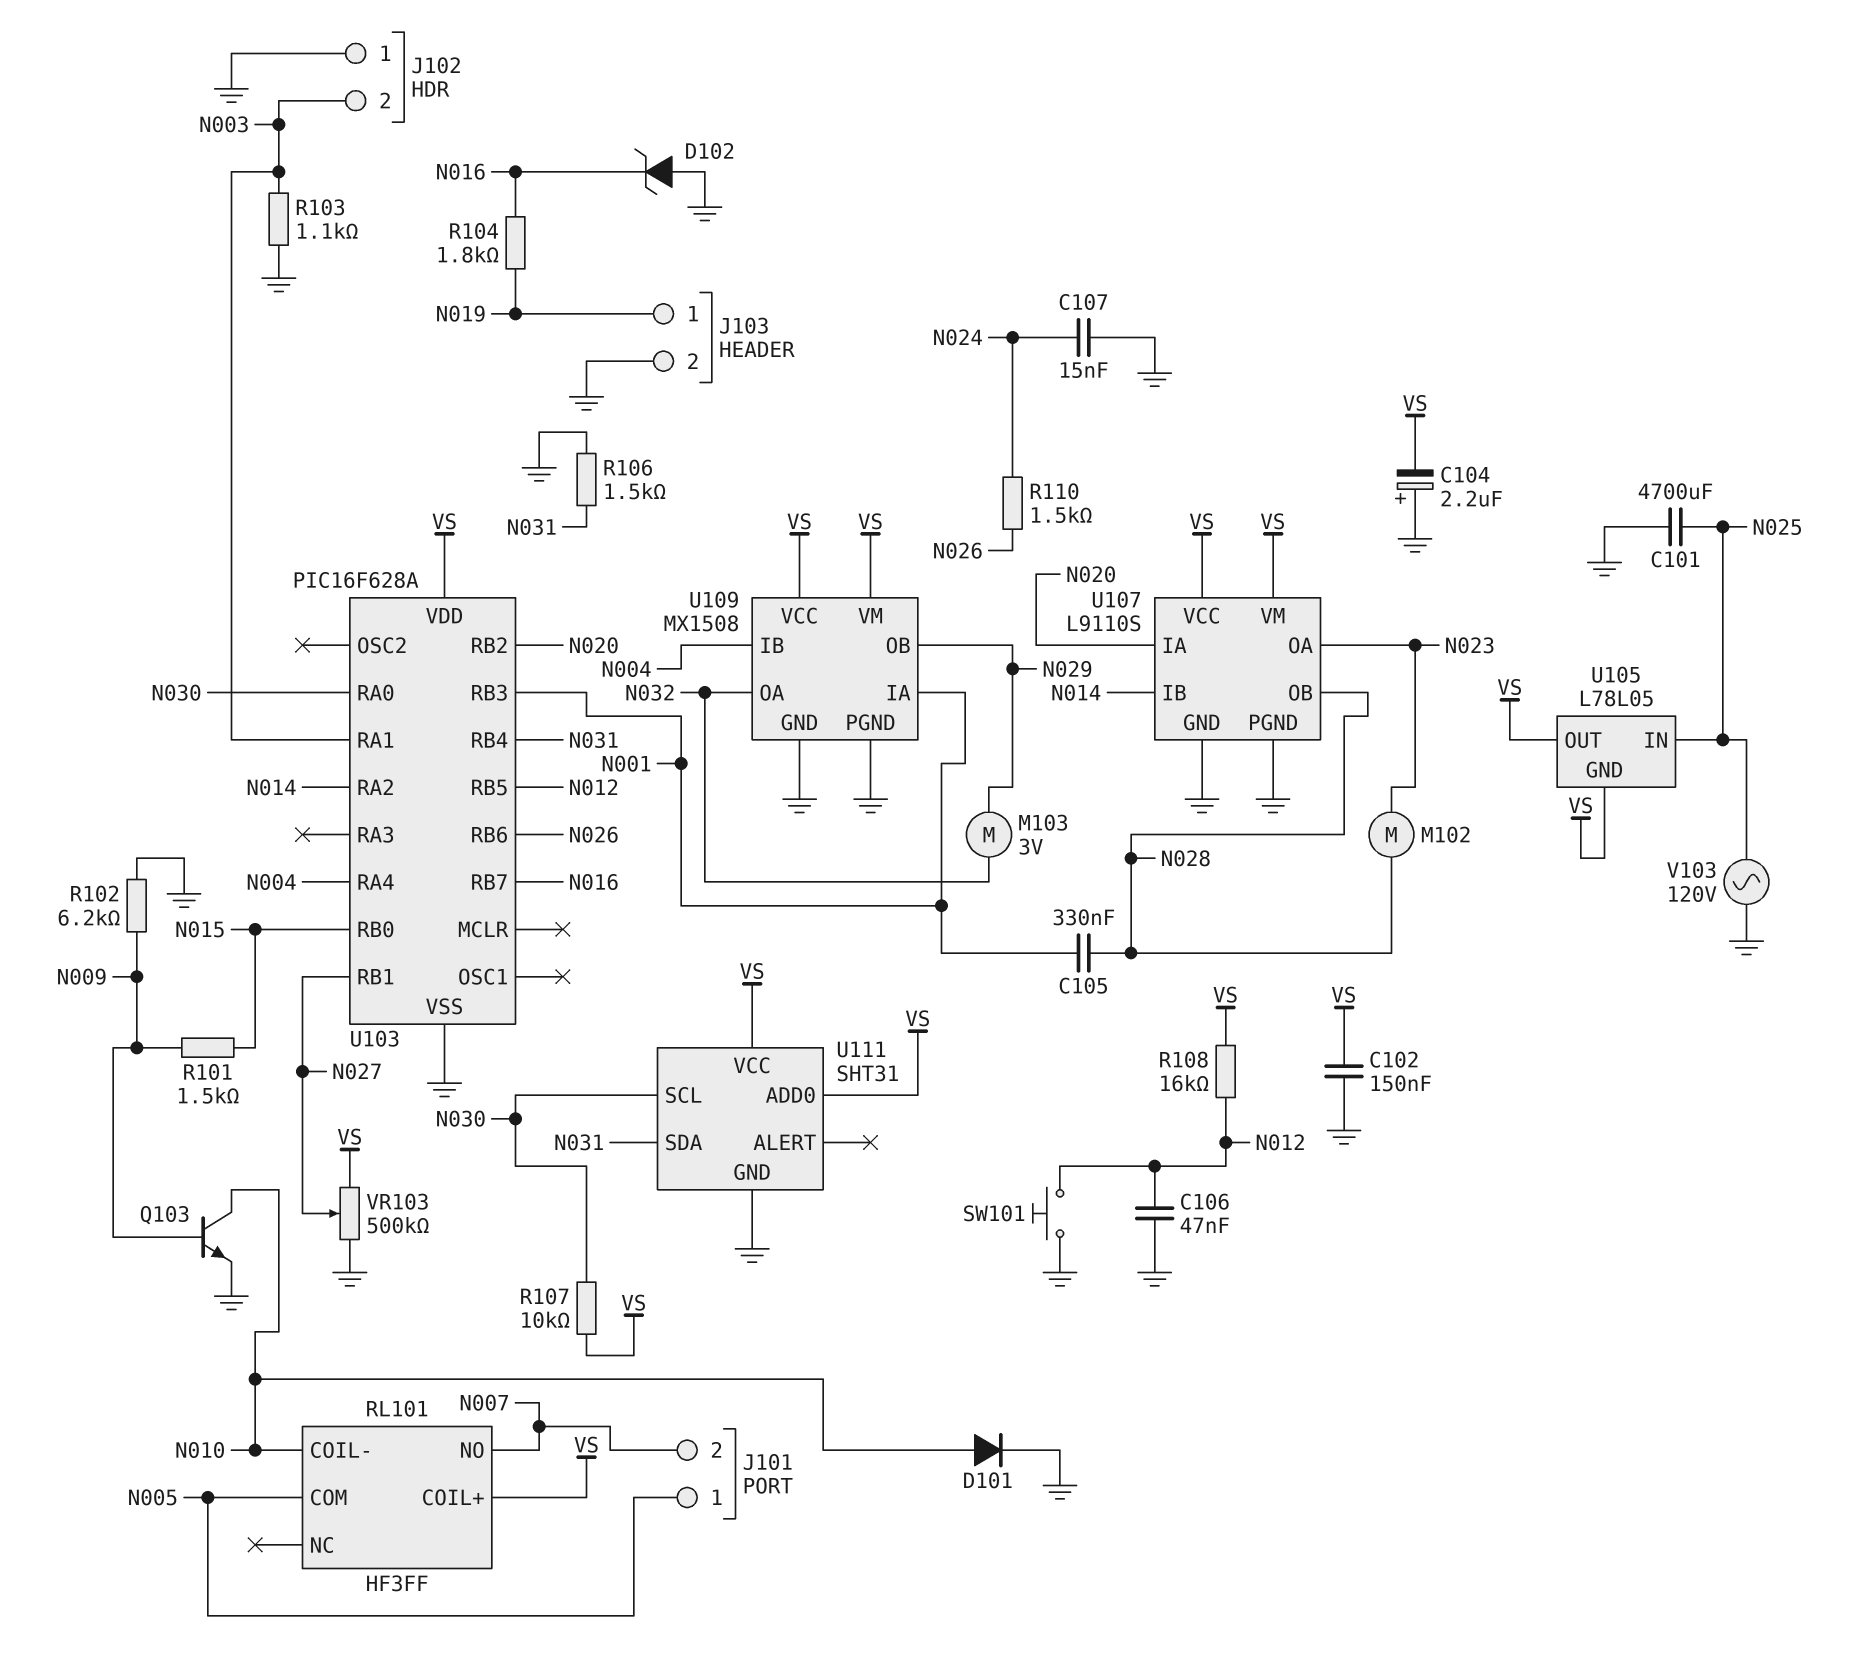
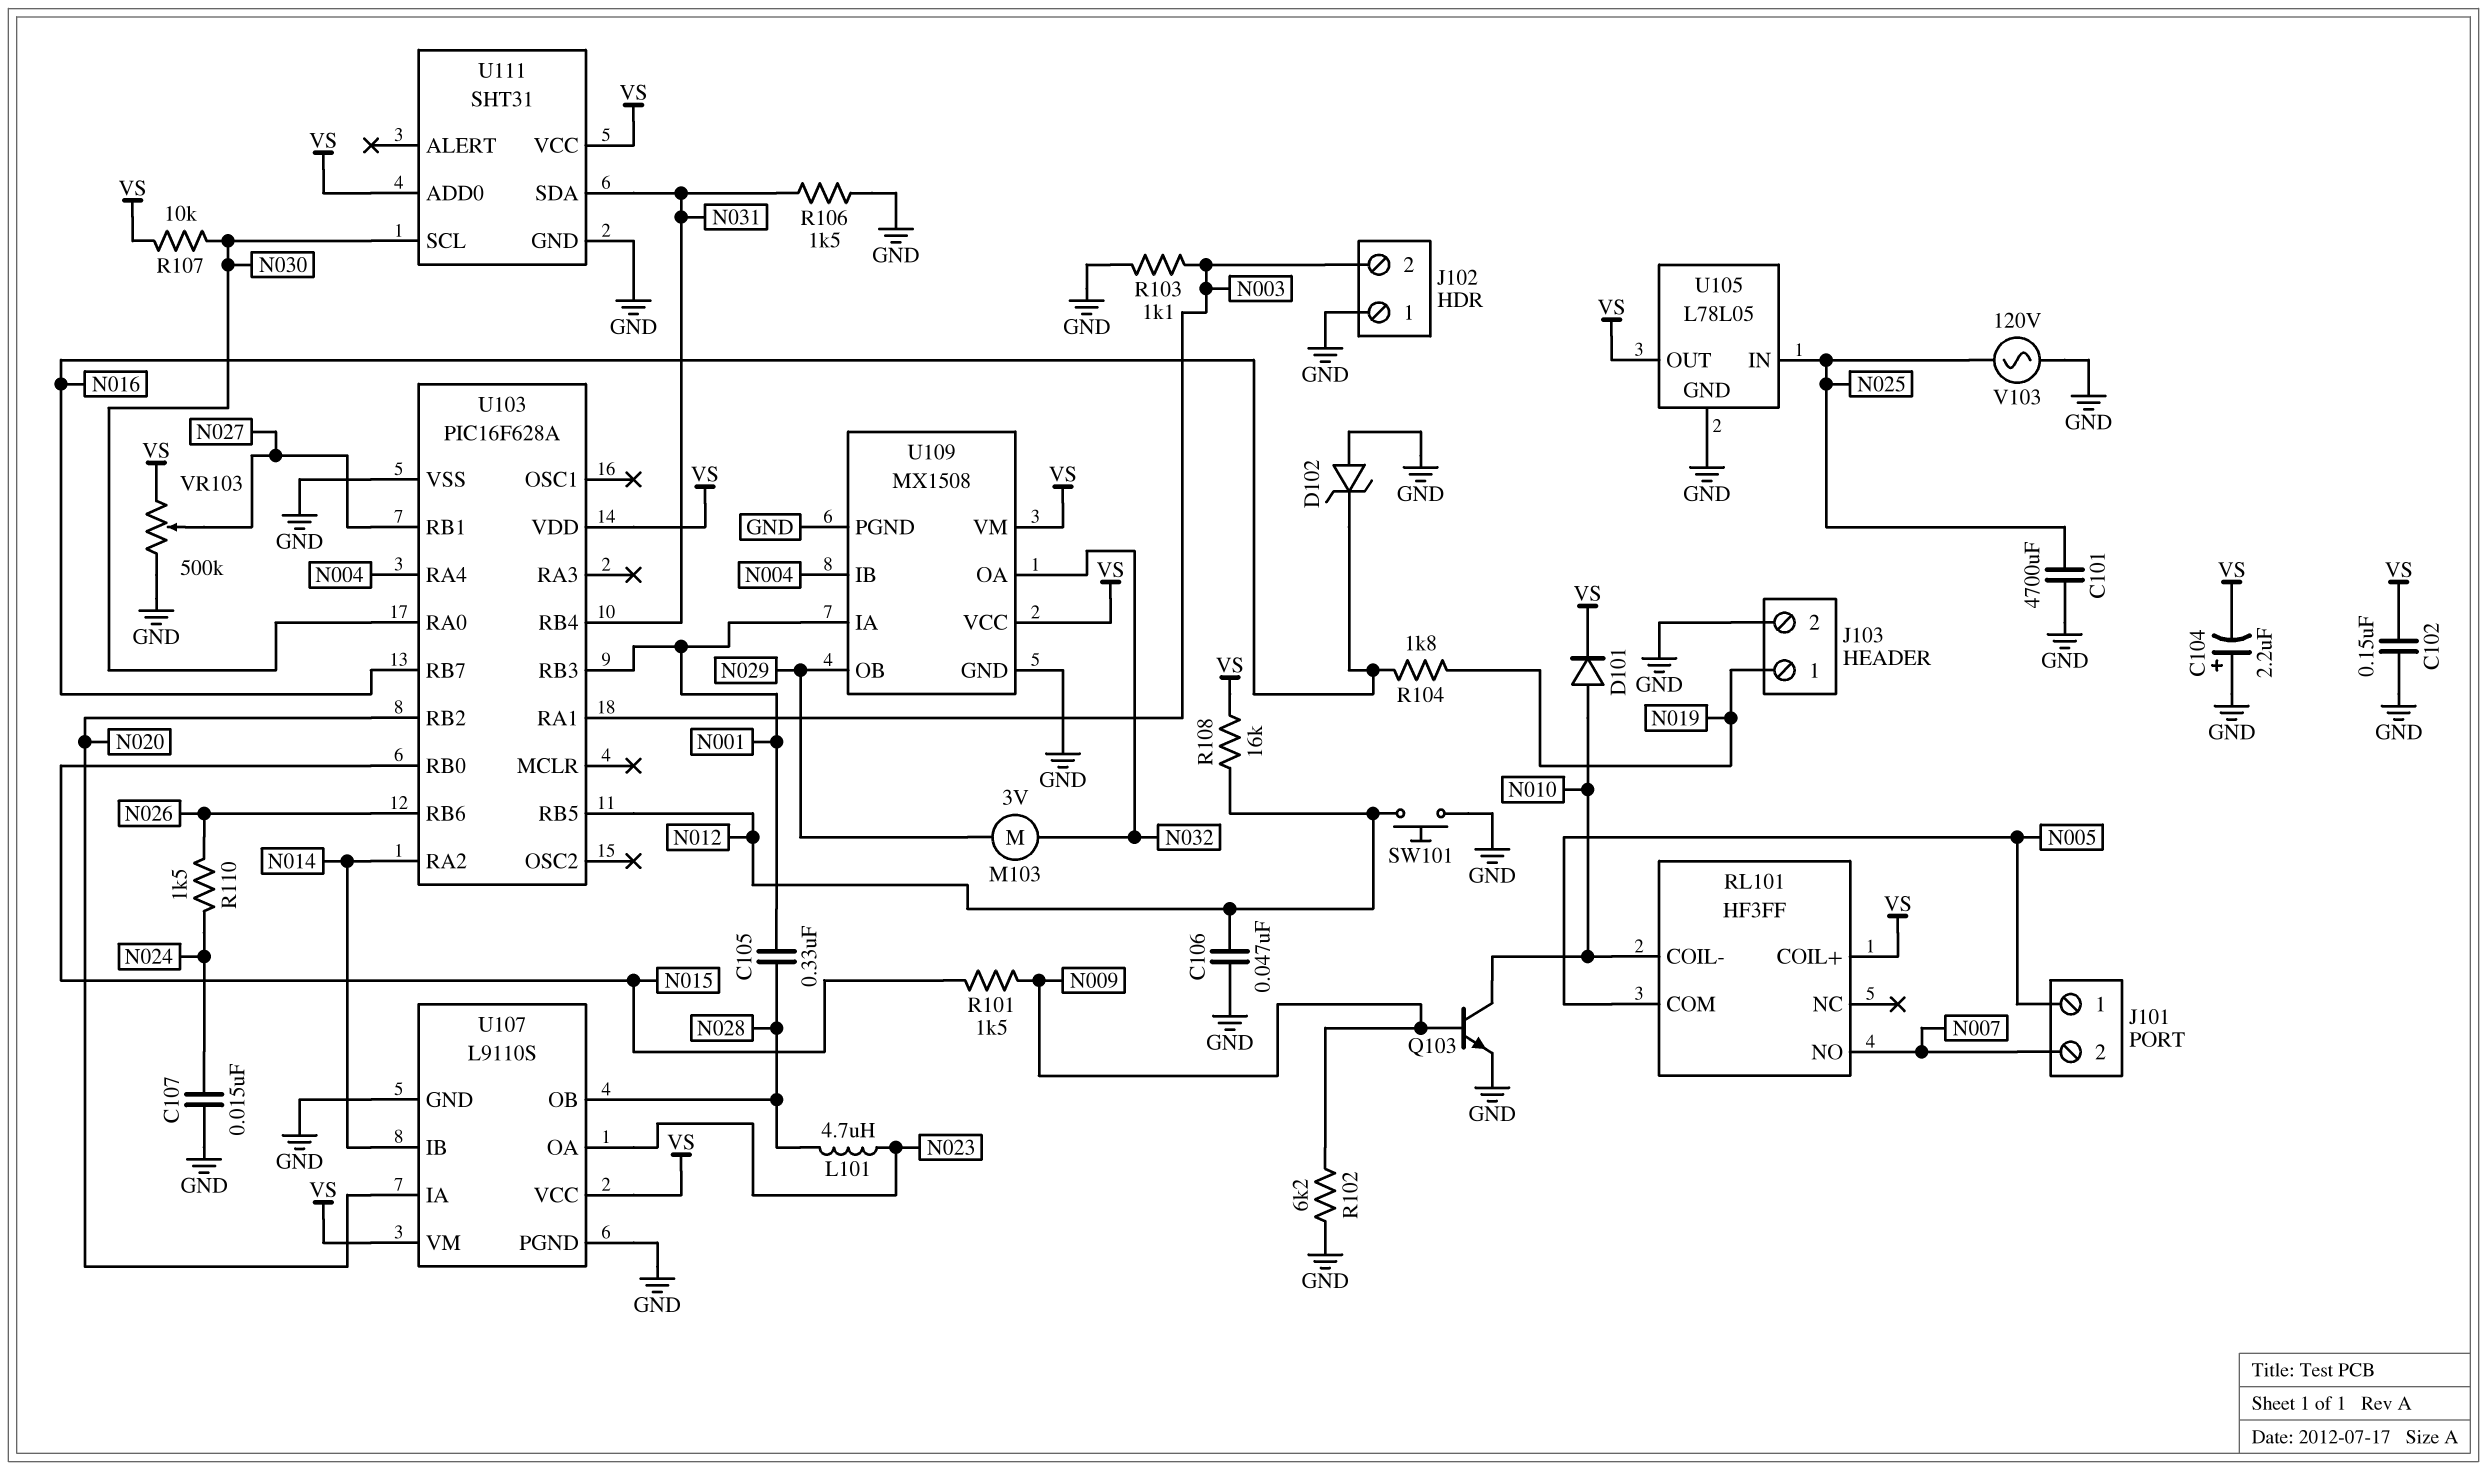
D101: diode (A N010, K GND) -> diode (A N010, K VS)
L101: none -> 4.7uH (N023, N028)
M102: motor (N023, N028) -> none
U105 pin GND: VS -> GND

